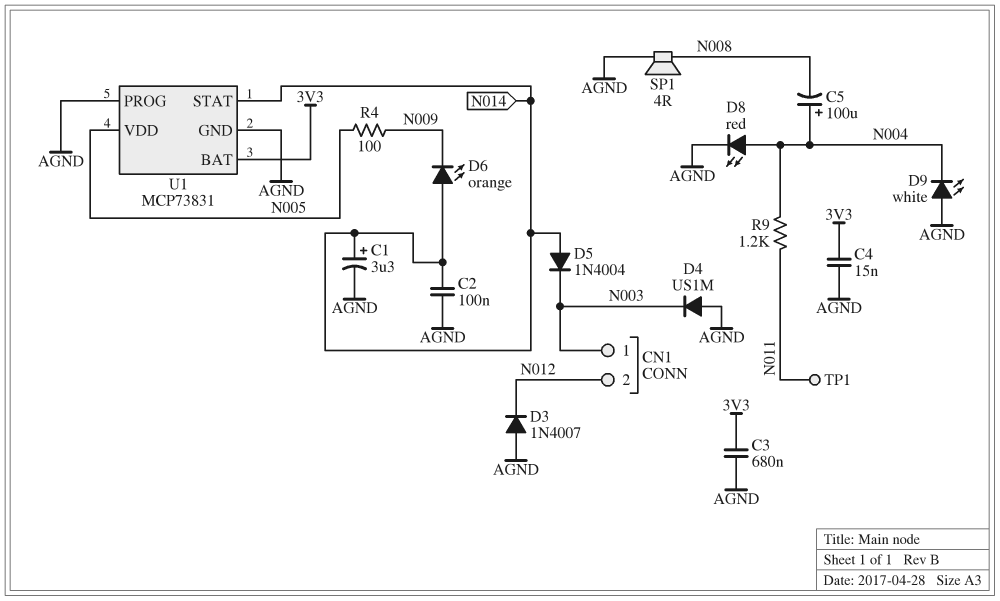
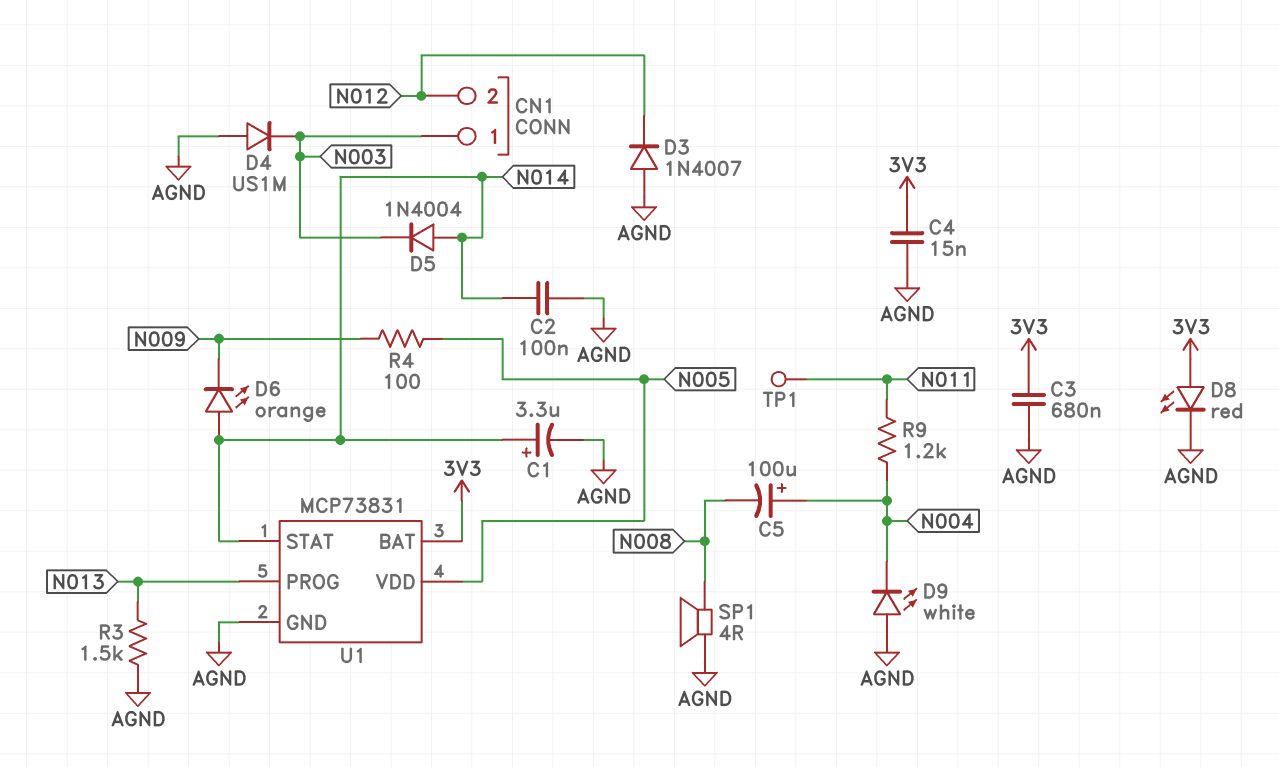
D8: LED red (A N004, K AGND) -> LED red (A 3V3, K AGND)
R3: none -> 1.5k (AGND, N013)
U1 pin PROG: AGND -> N013

